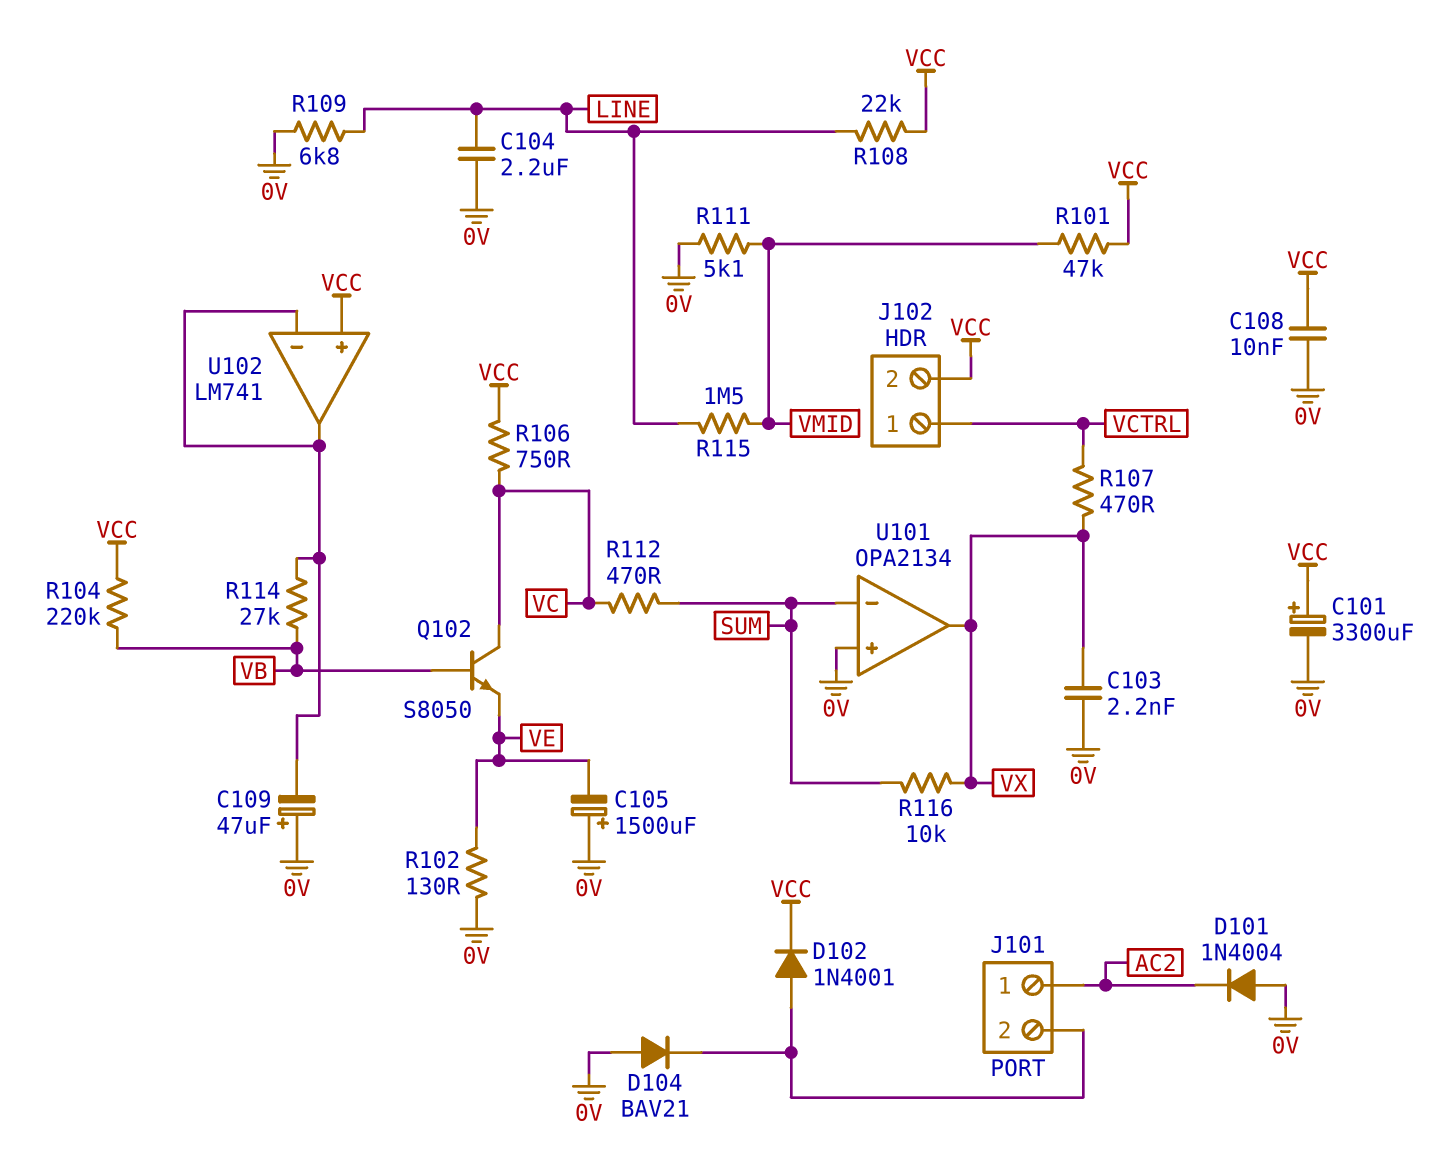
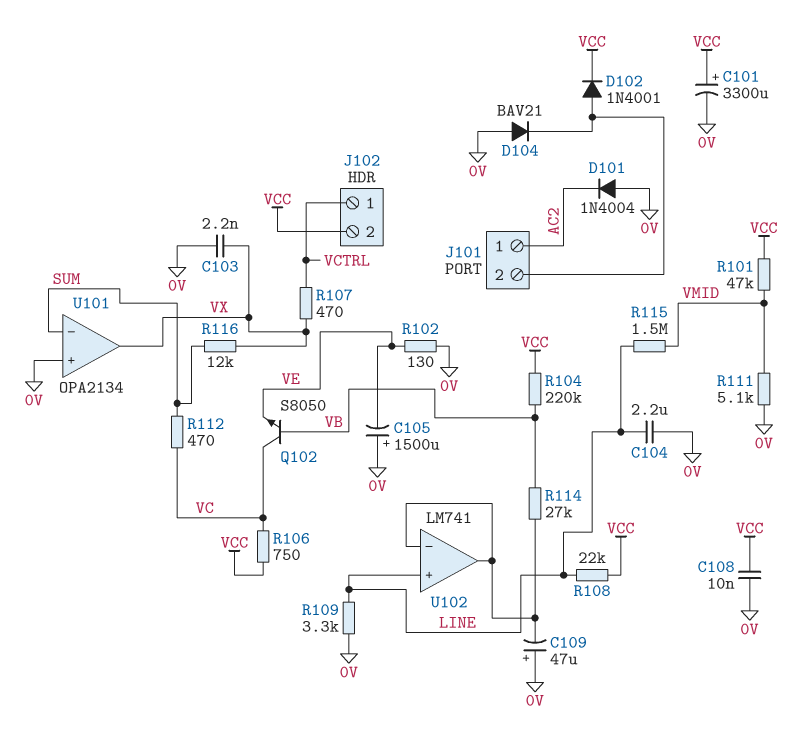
R109: 6.8k (0V, LINE) -> 3.3k (0V, LINE)
R116: 10k (SUM, VX) -> 12k (SUM, VX)
U102 pin in+: VCC -> LINE

